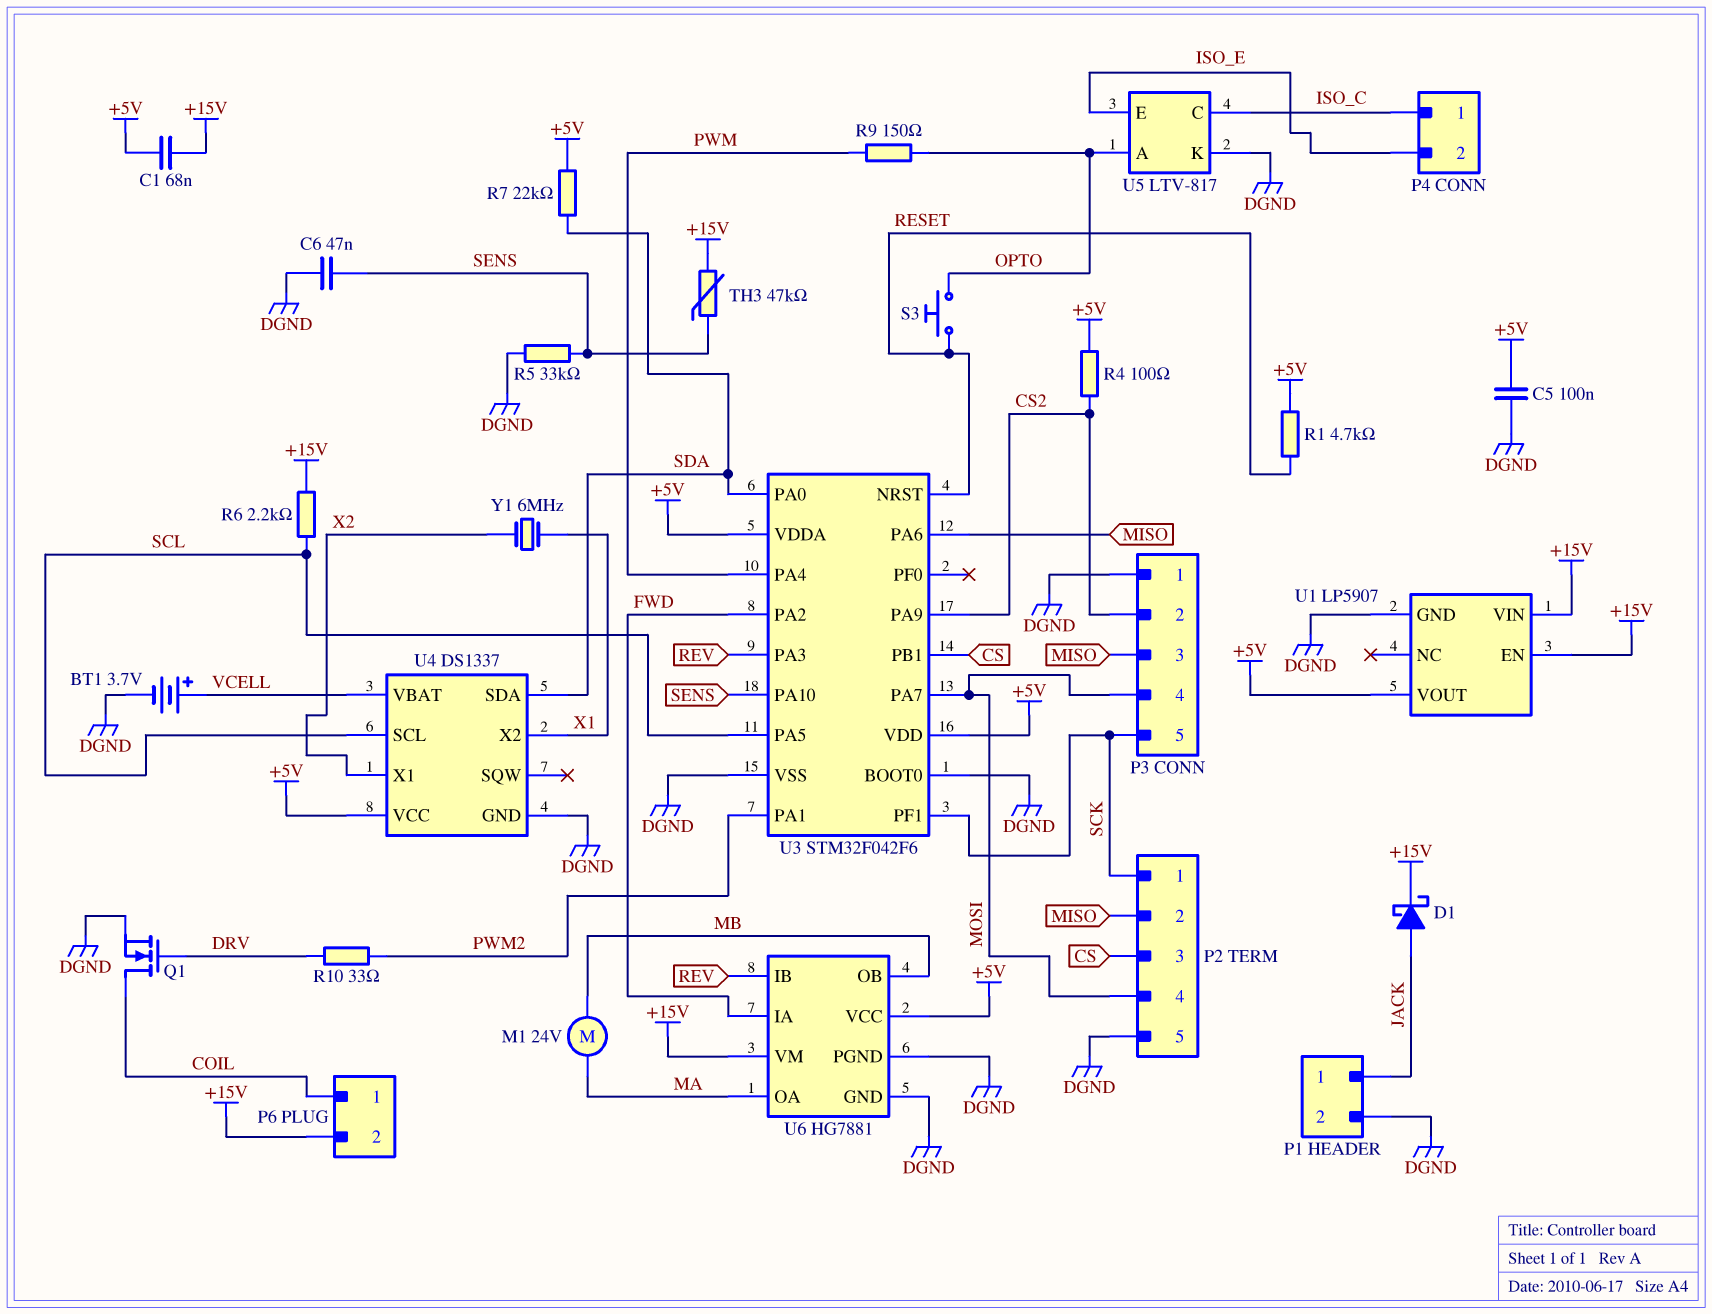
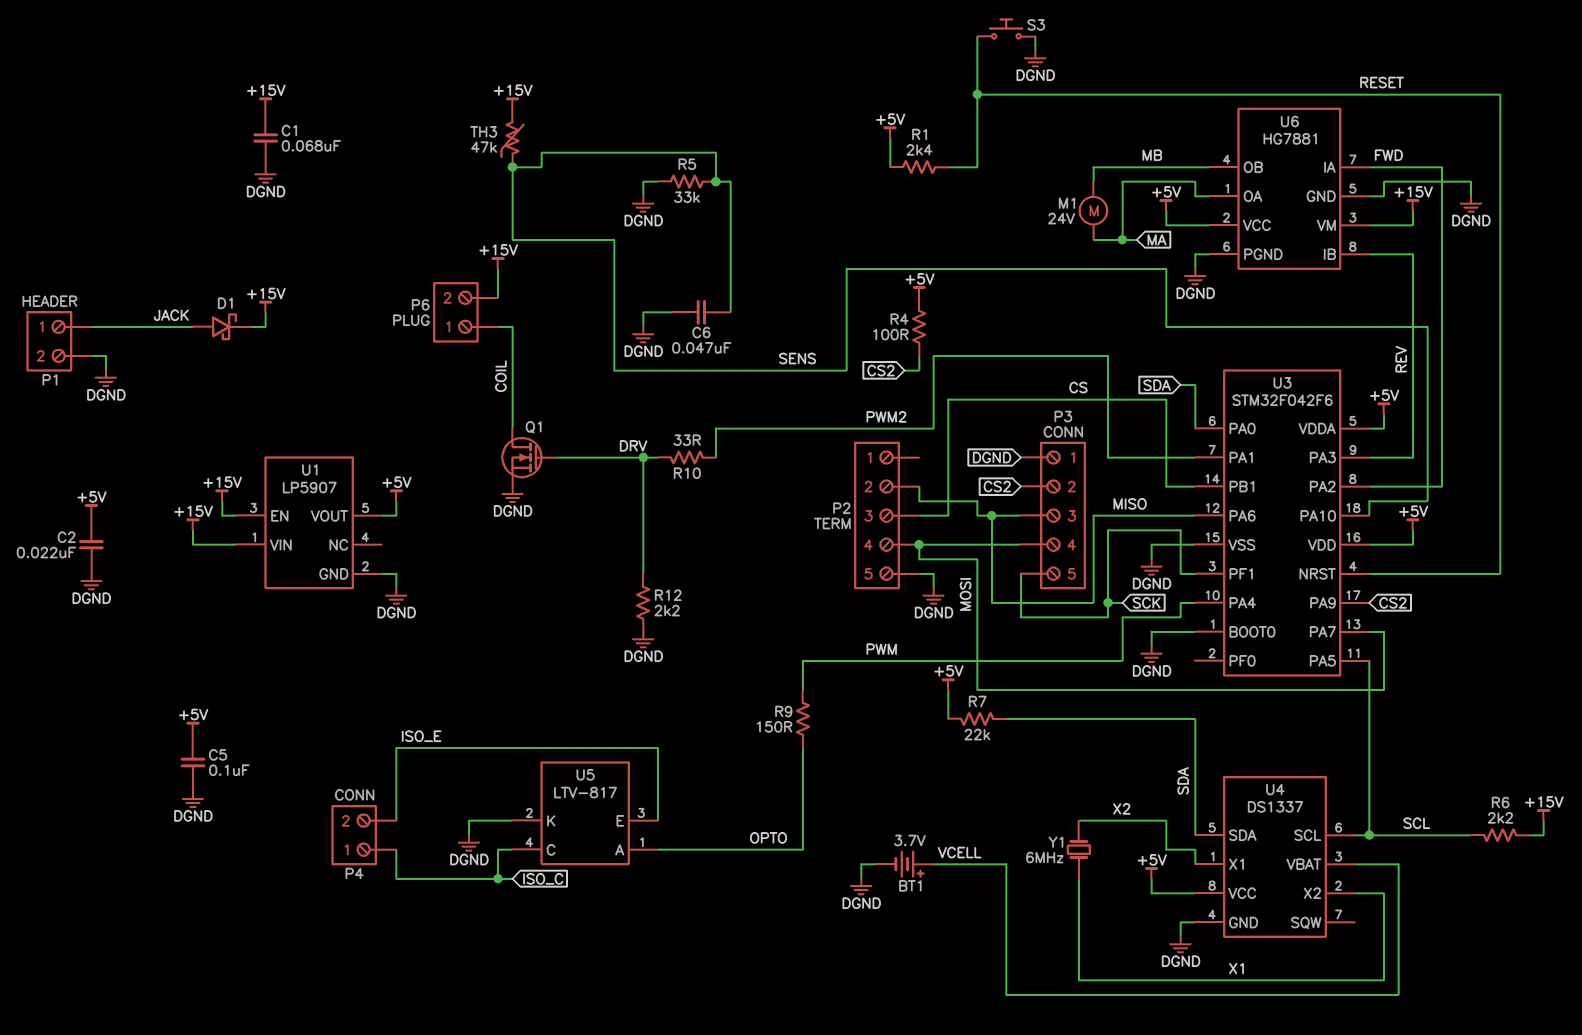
C1: 68nF (+5V, +15V) -> 68nF (+15V, DGND)
C2: none -> 22nF (+5V, DGND)
P2 pin 1: SCK -> none
R1: 4.7k (+5V, RESET) -> 2.4k (+5V, RESET)
R12: none -> 2.2k (DGND, DRV)
S3: button (OPTO, RESET) -> button (DGND, RESET)

